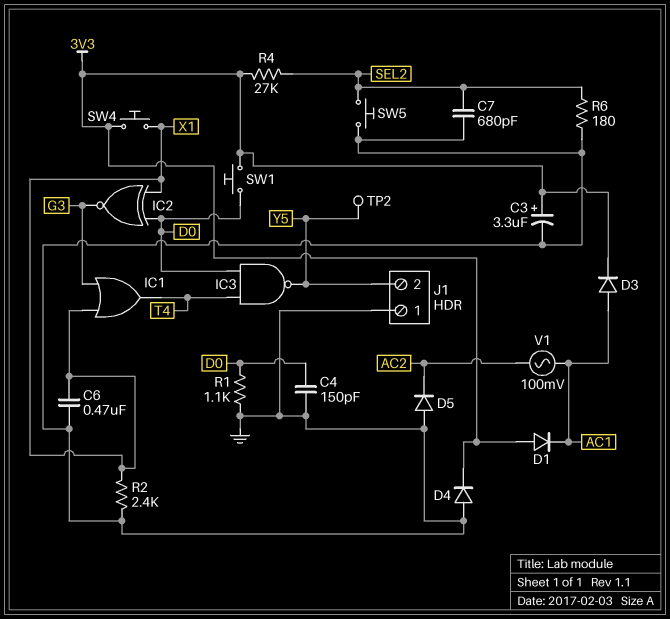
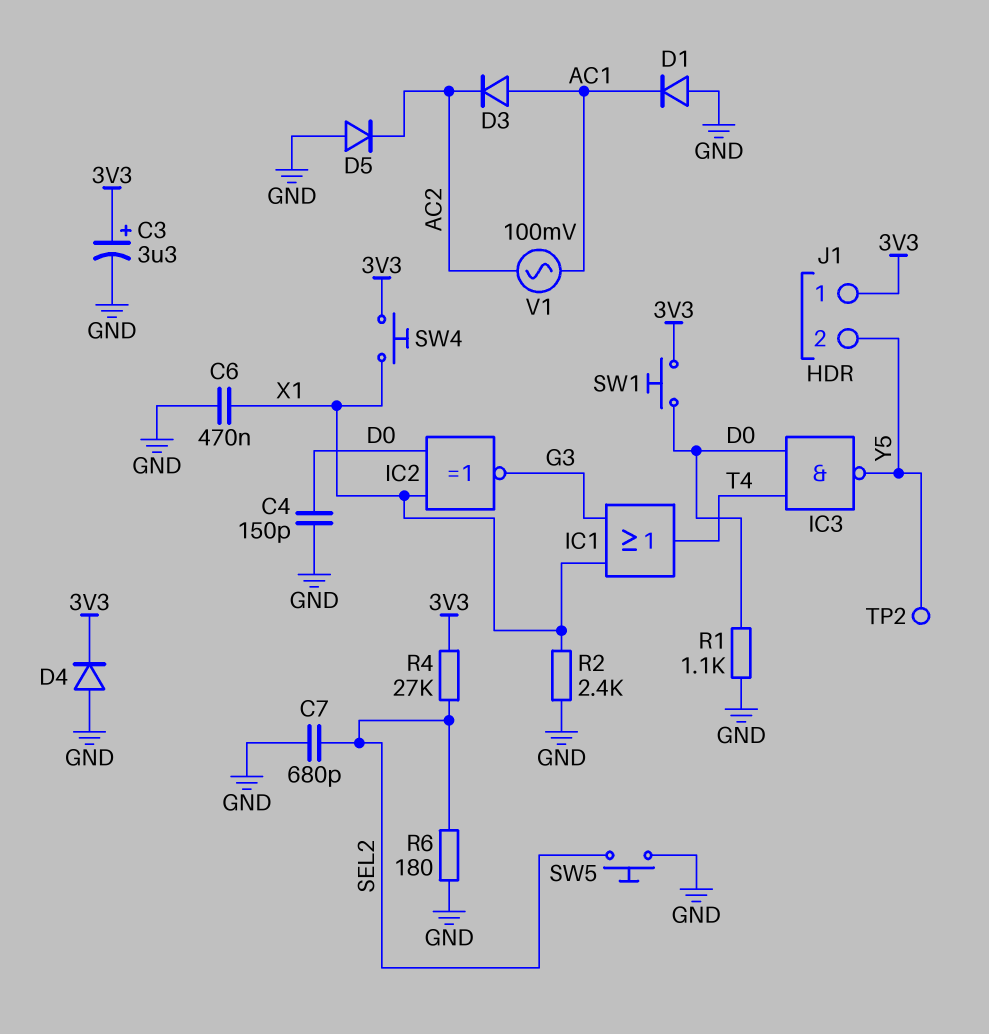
D1: diode (A 3V3, K AC1) -> diode (A GND, K AC1)
D3: diode (A AC1, K 3V3) -> diode (A AC1, K AC2)
J1 pin 1: GND -> 3V3

